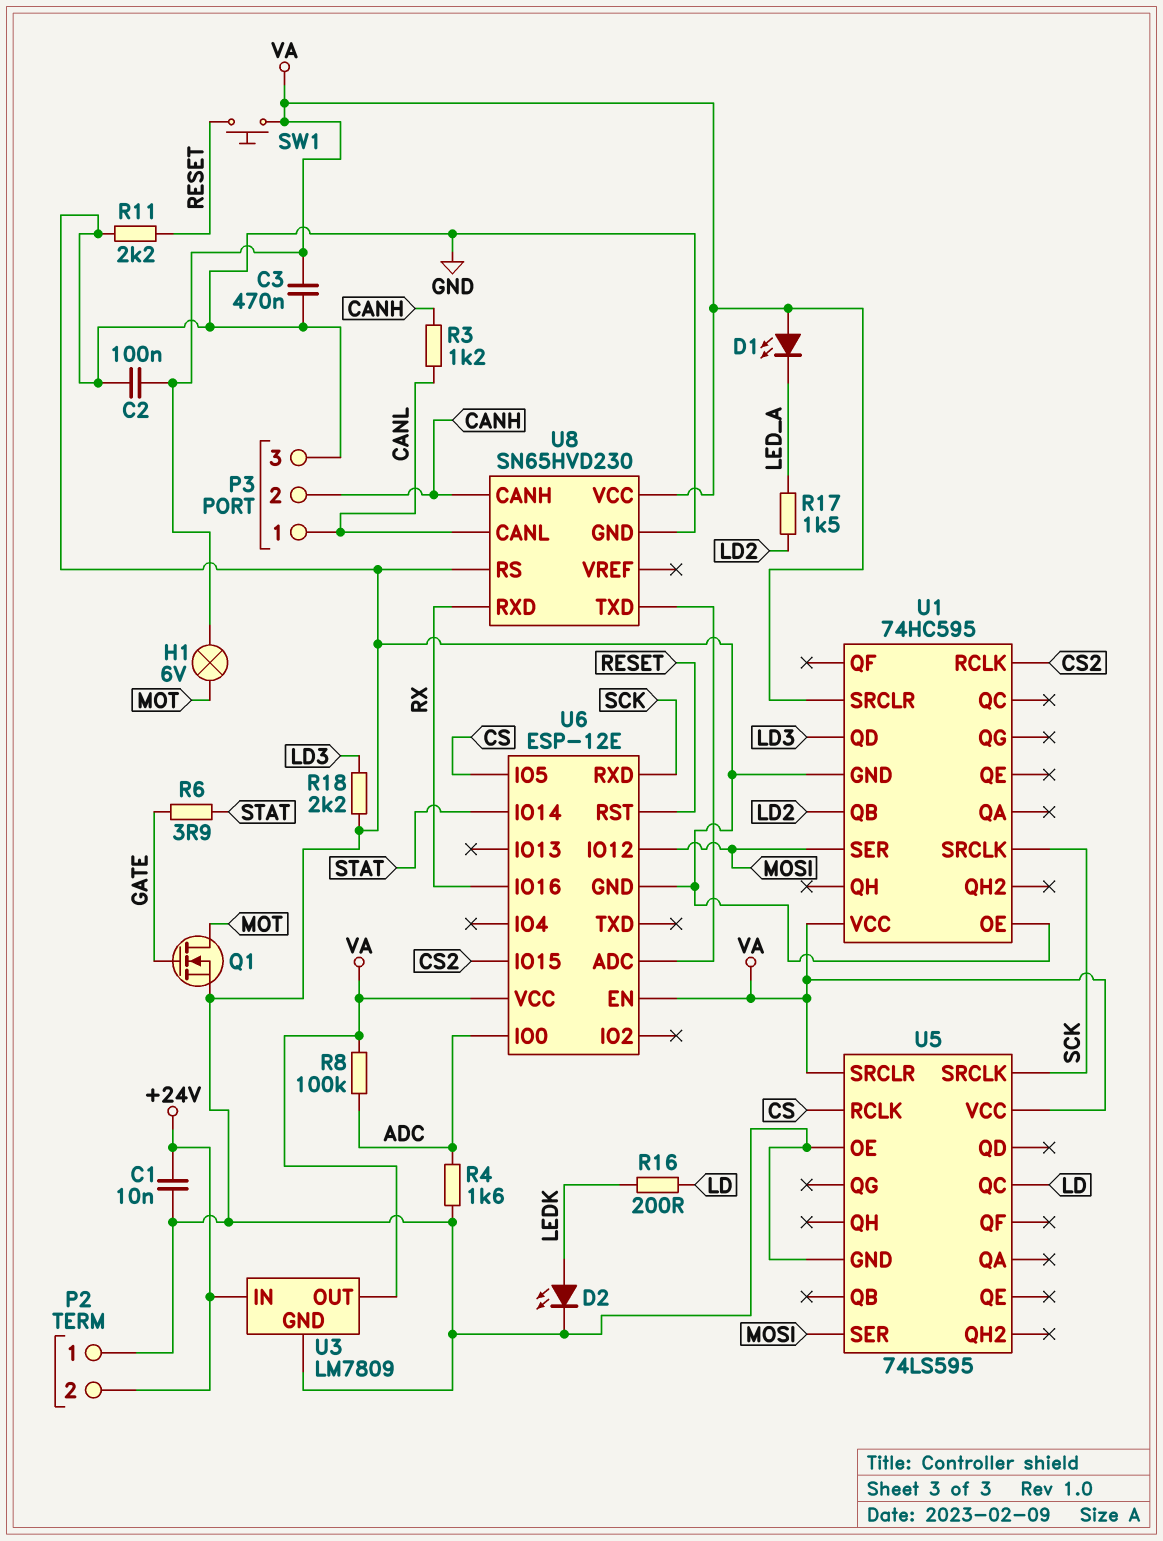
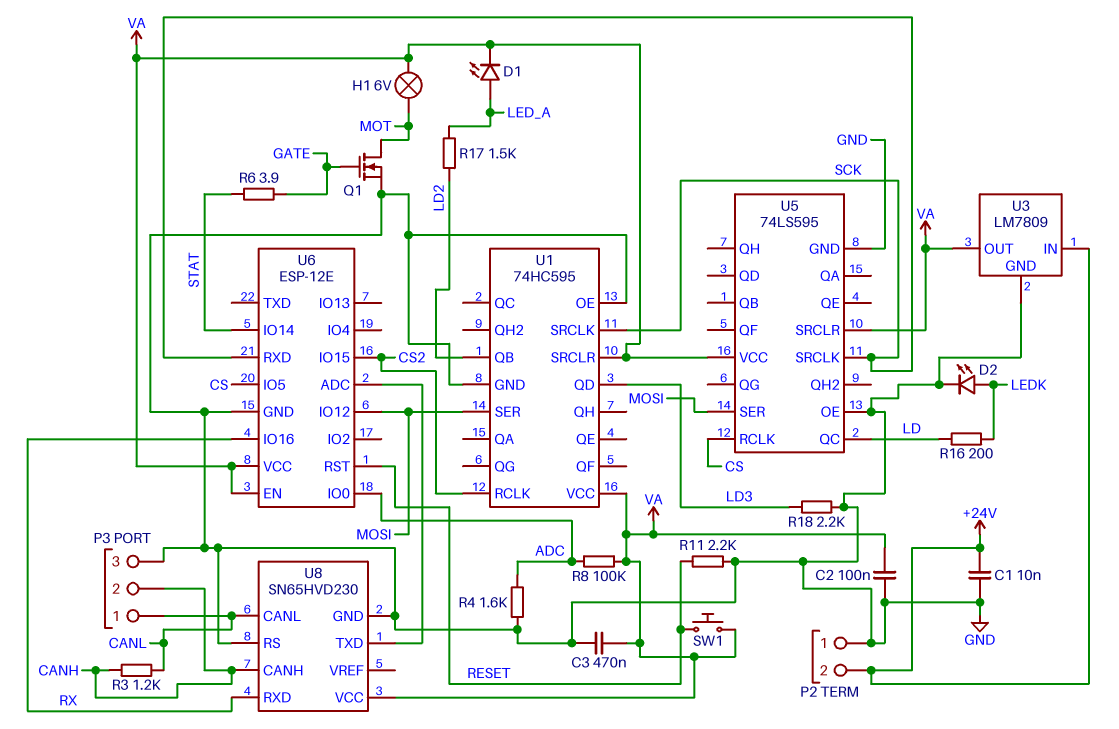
D1: LED (A VA, K LED_A) -> LED (A LED_A, K VA)

